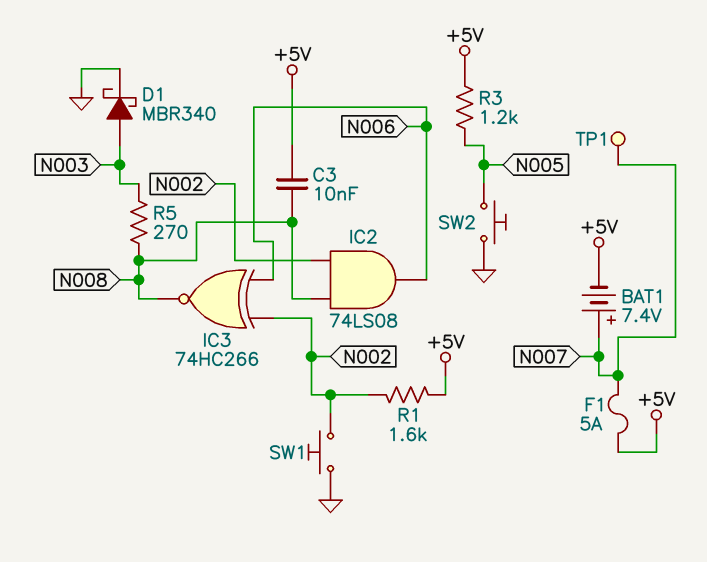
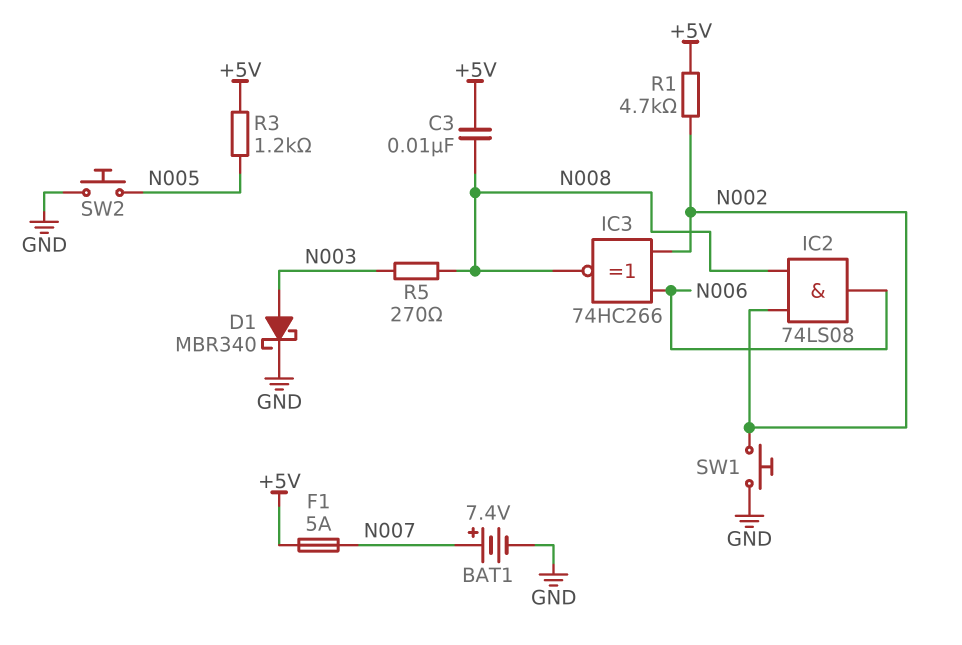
BAT1: 7.4V (plus N007, minus +5V) -> 7.4V (plus N007, minus GND)
R1: 1.6k (+5V, N002) -> 4.7k (+5V, N002)
TP1: test point (N007) -> none

